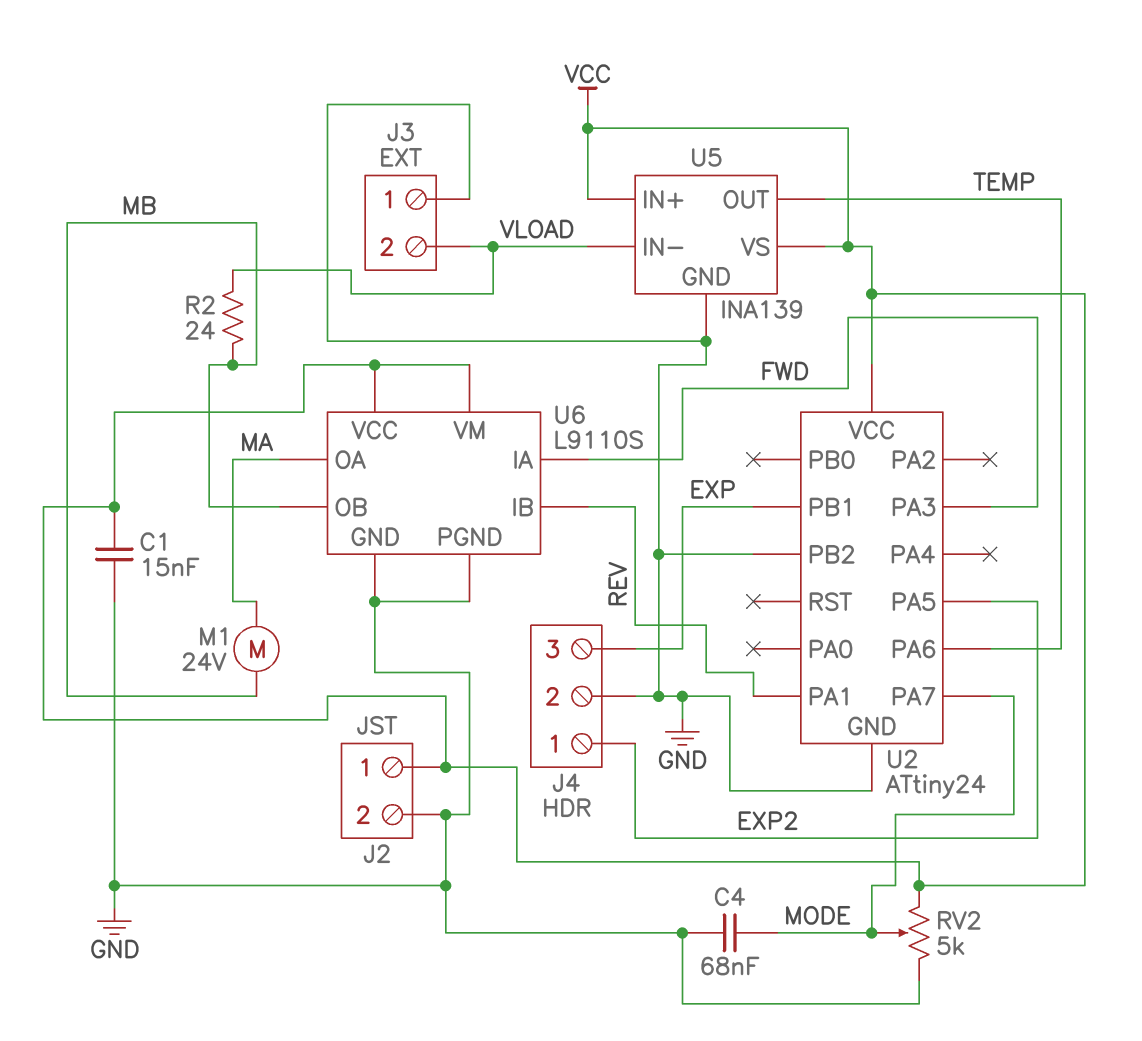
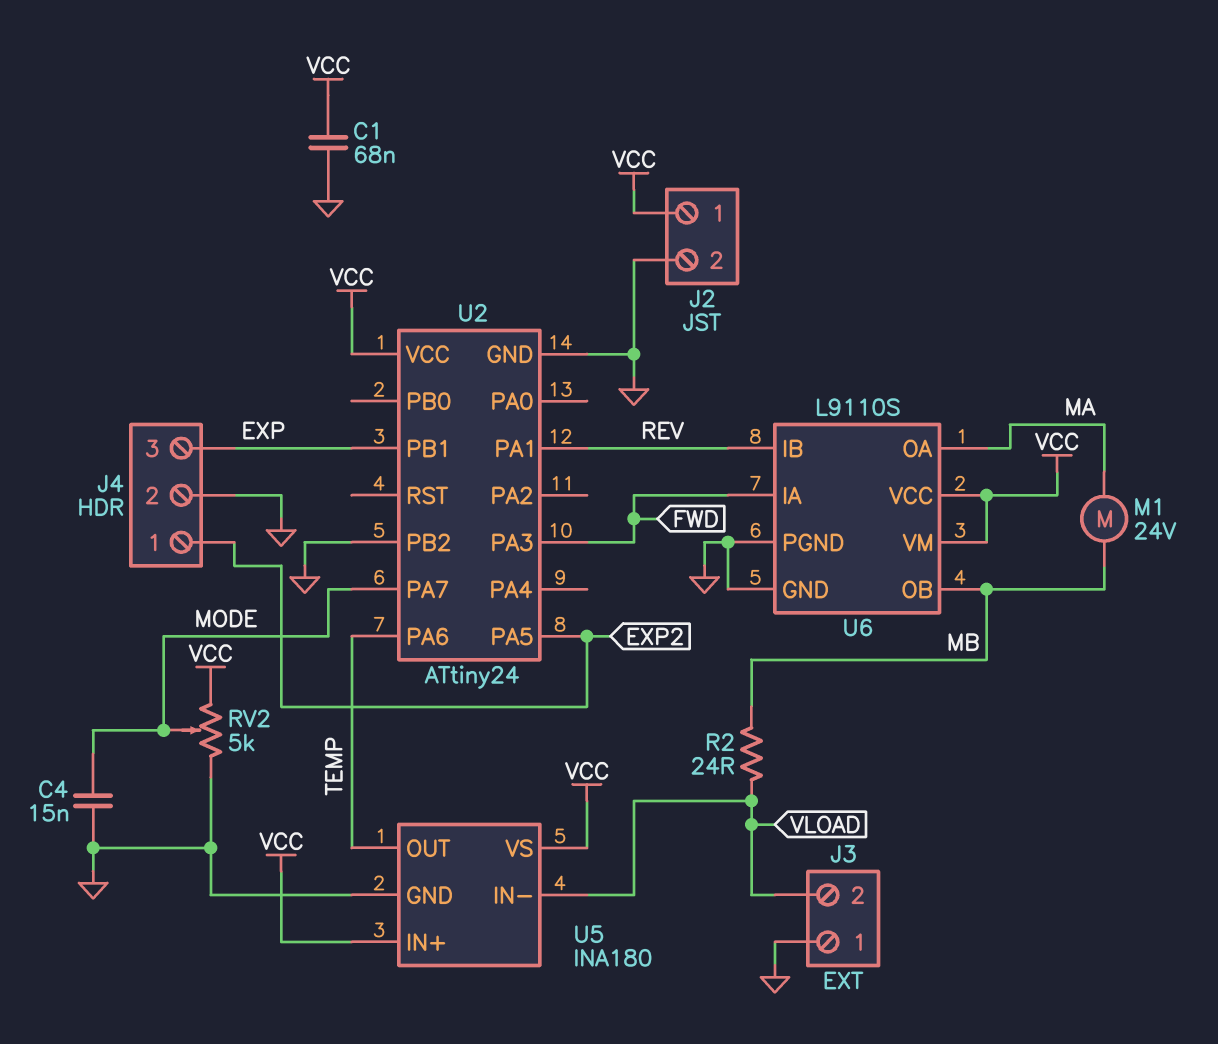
C1: 15nF (GND, VCC) -> 68nF (GND, VCC)
C4: 68nF (GND, MODE) -> 15nF (GND, MODE)
U5: INA139 -> INA180

